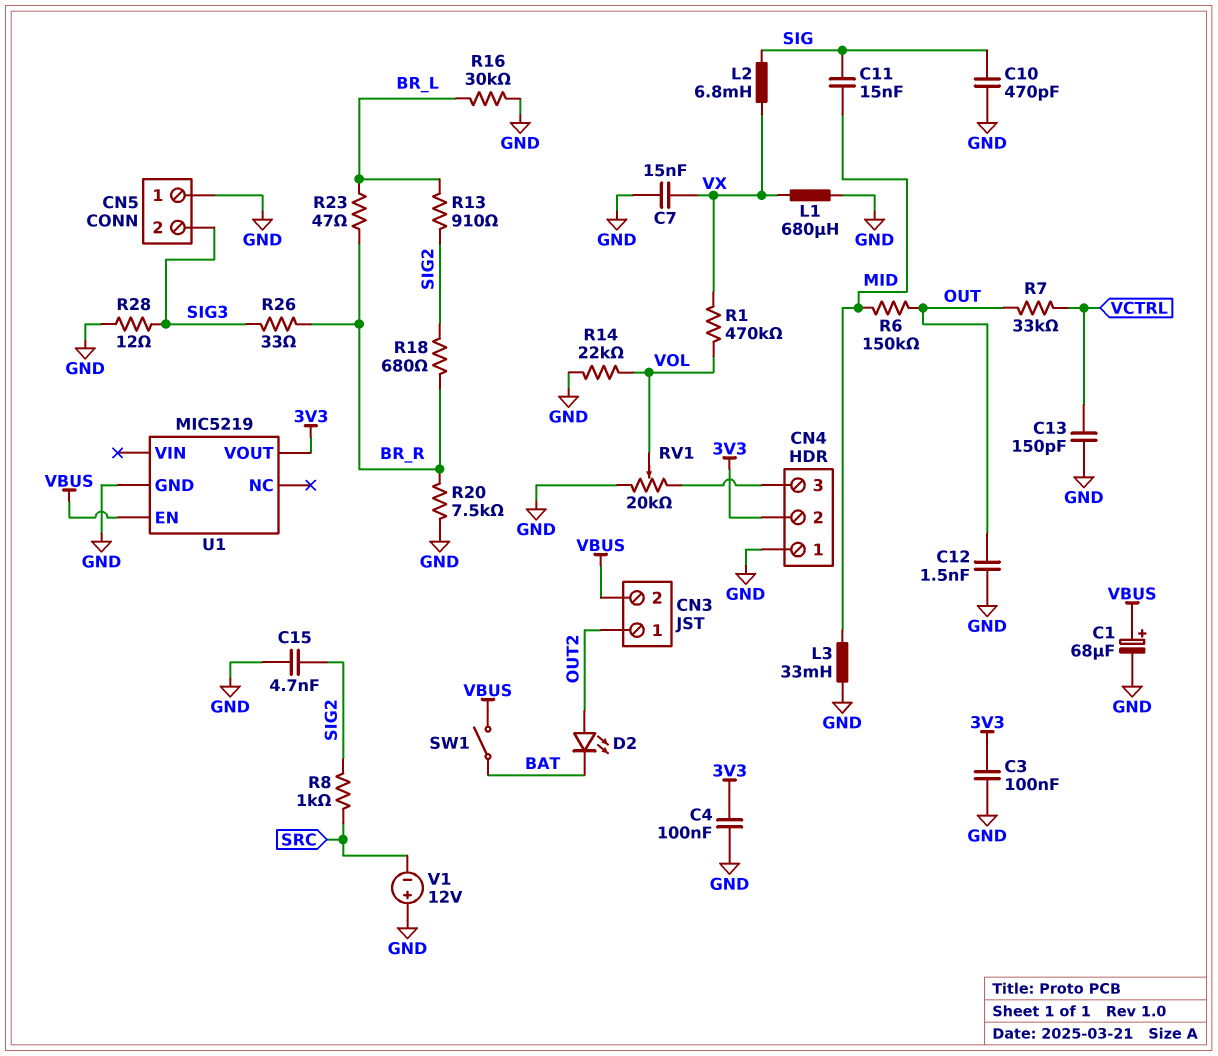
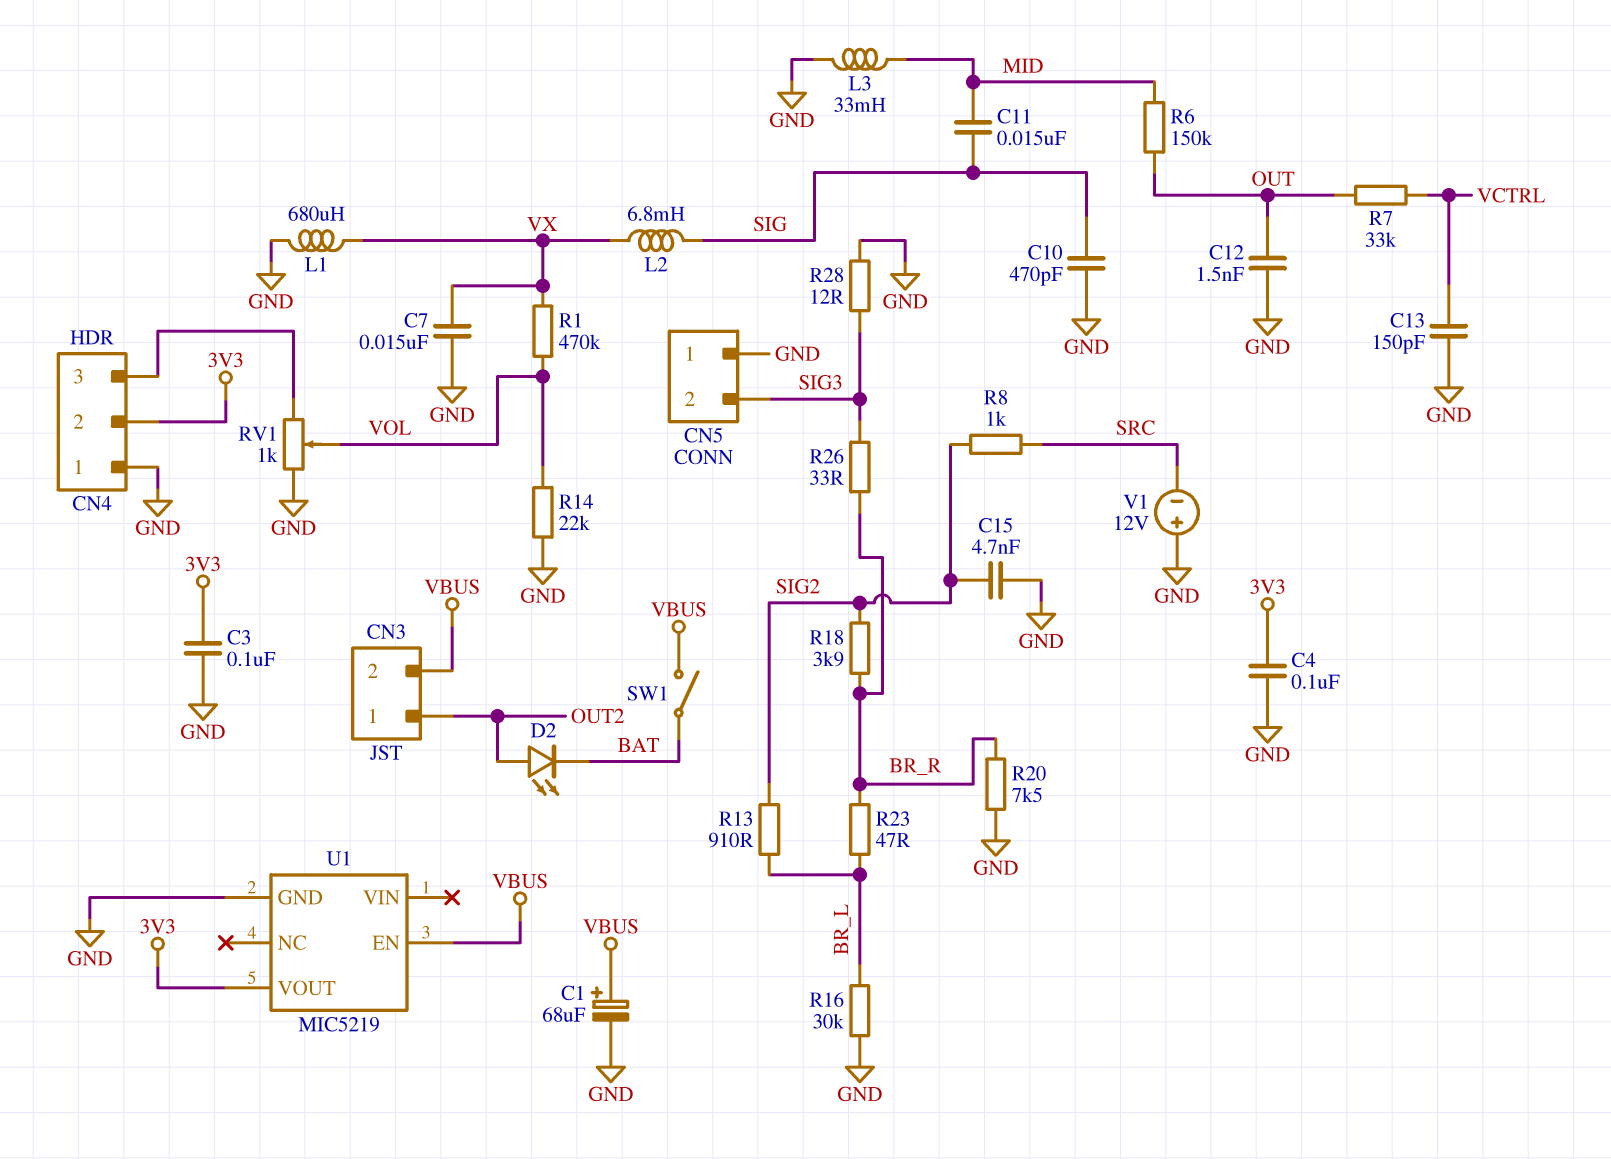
R18: 680 (BR_R, SIG2) -> 3.9k (BR_R, SIG2)
RV1: 20k (CN4/3, GND, wiper VOL) -> 1k (CN4/3, GND, wiper VOL)

